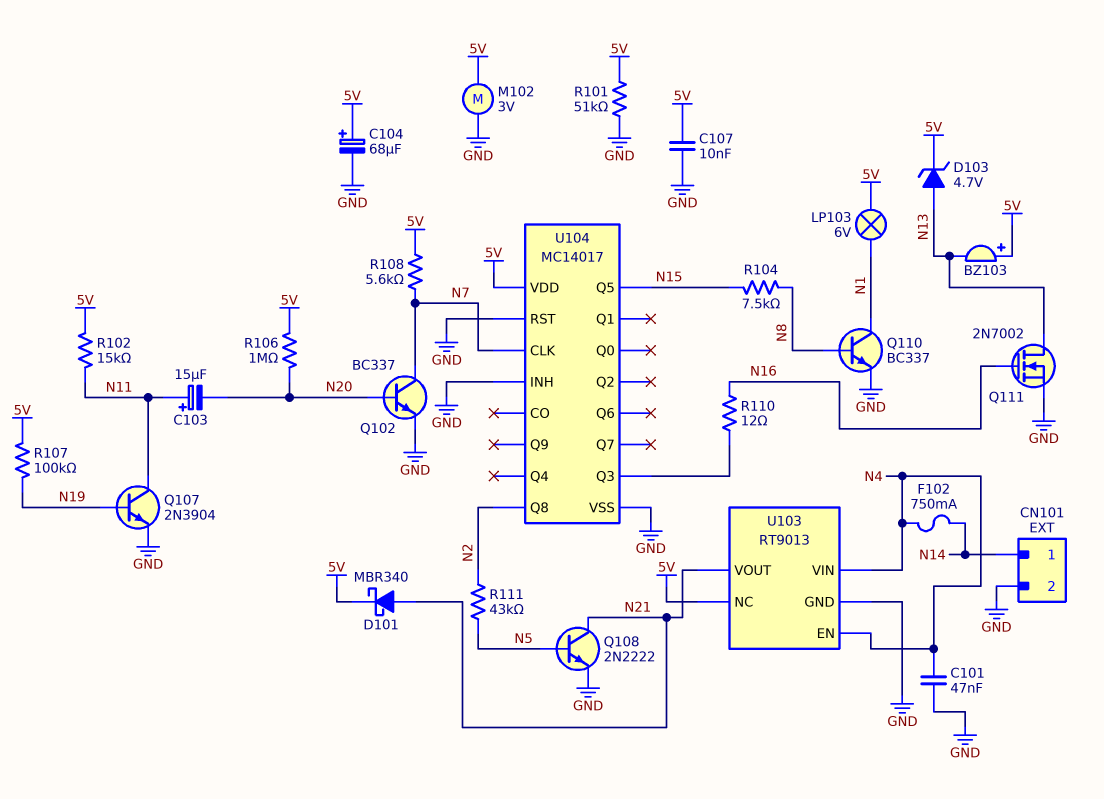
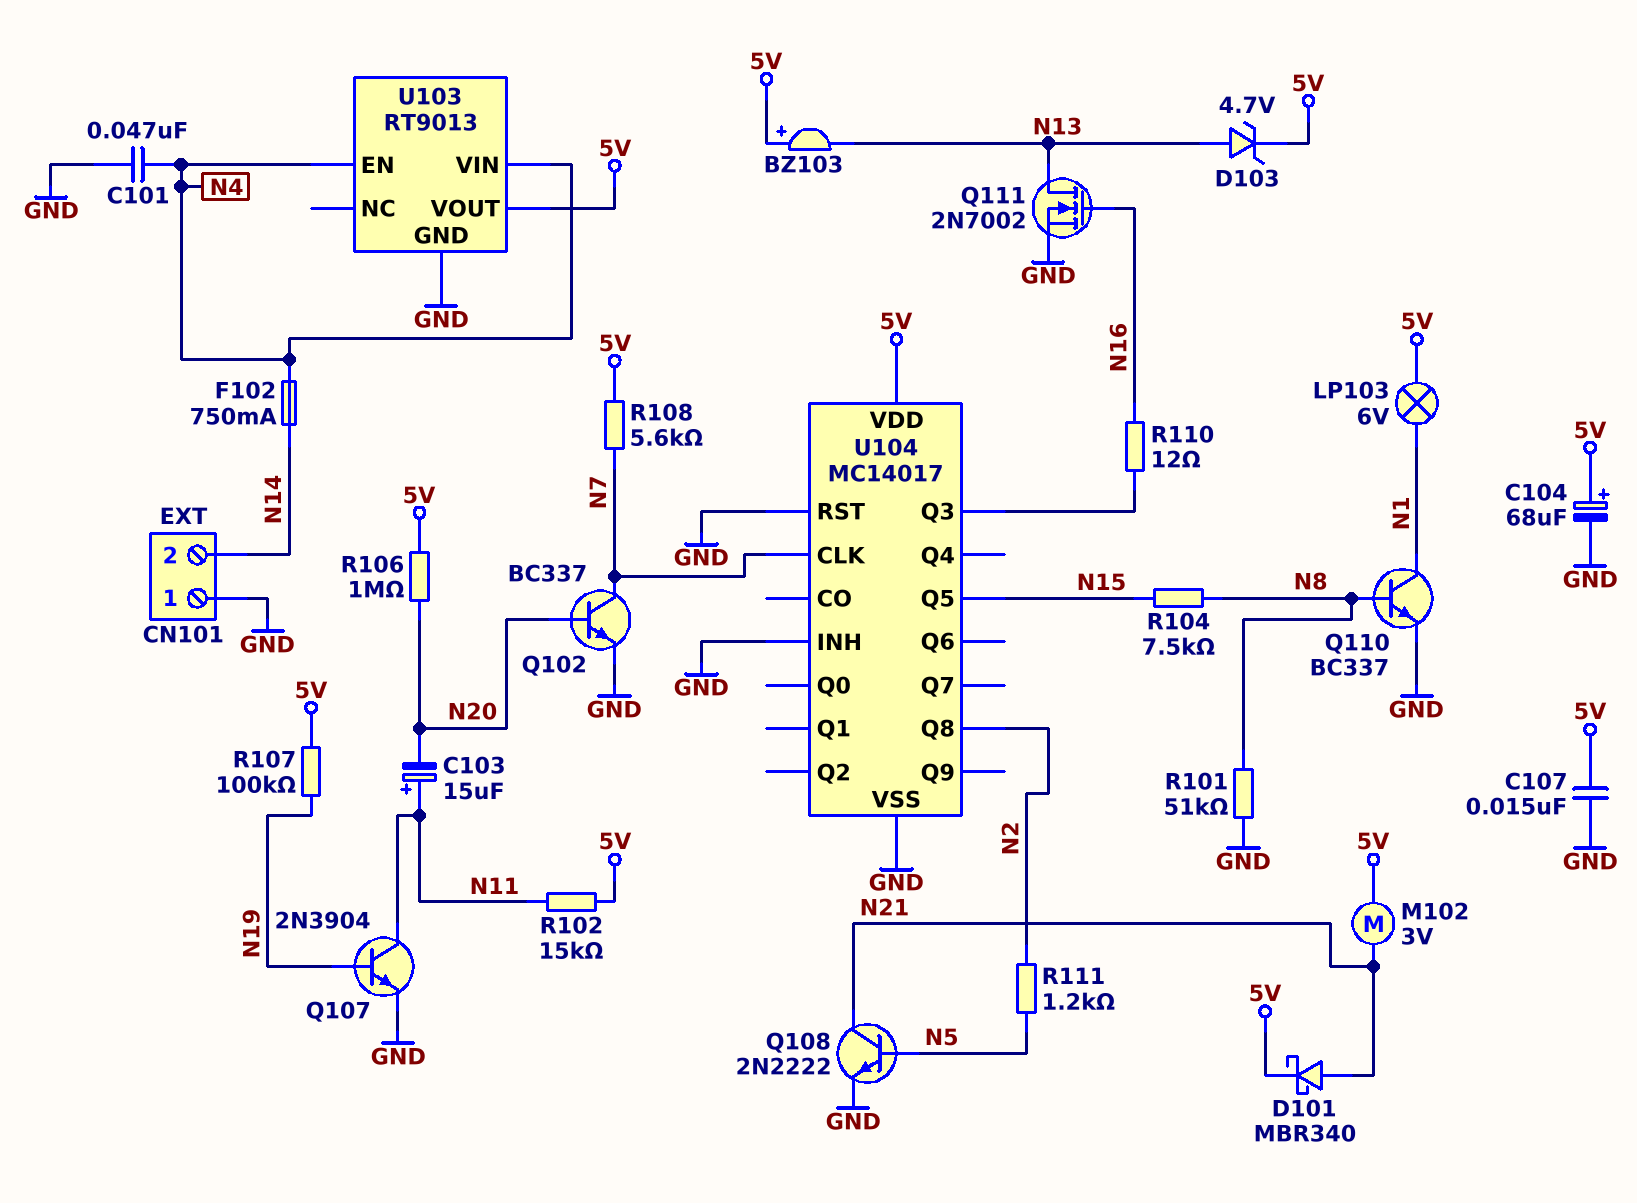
C107: 10nF (5V, GND) -> 15nF (5V, GND)
CN101 pin 1: N14 -> GND
CN101 pin 2: GND -> N14
M102: motor 3V (5V, GND) -> motor 3V (5V, N21)
R101: 51k (5V, GND) -> 51k (GND, N8)
R111: 43k (N2, N5) -> 1.2k (N2, N5)
U103 pin NC: 5V -> none
U103 pin VOUT: N21 -> 5V

